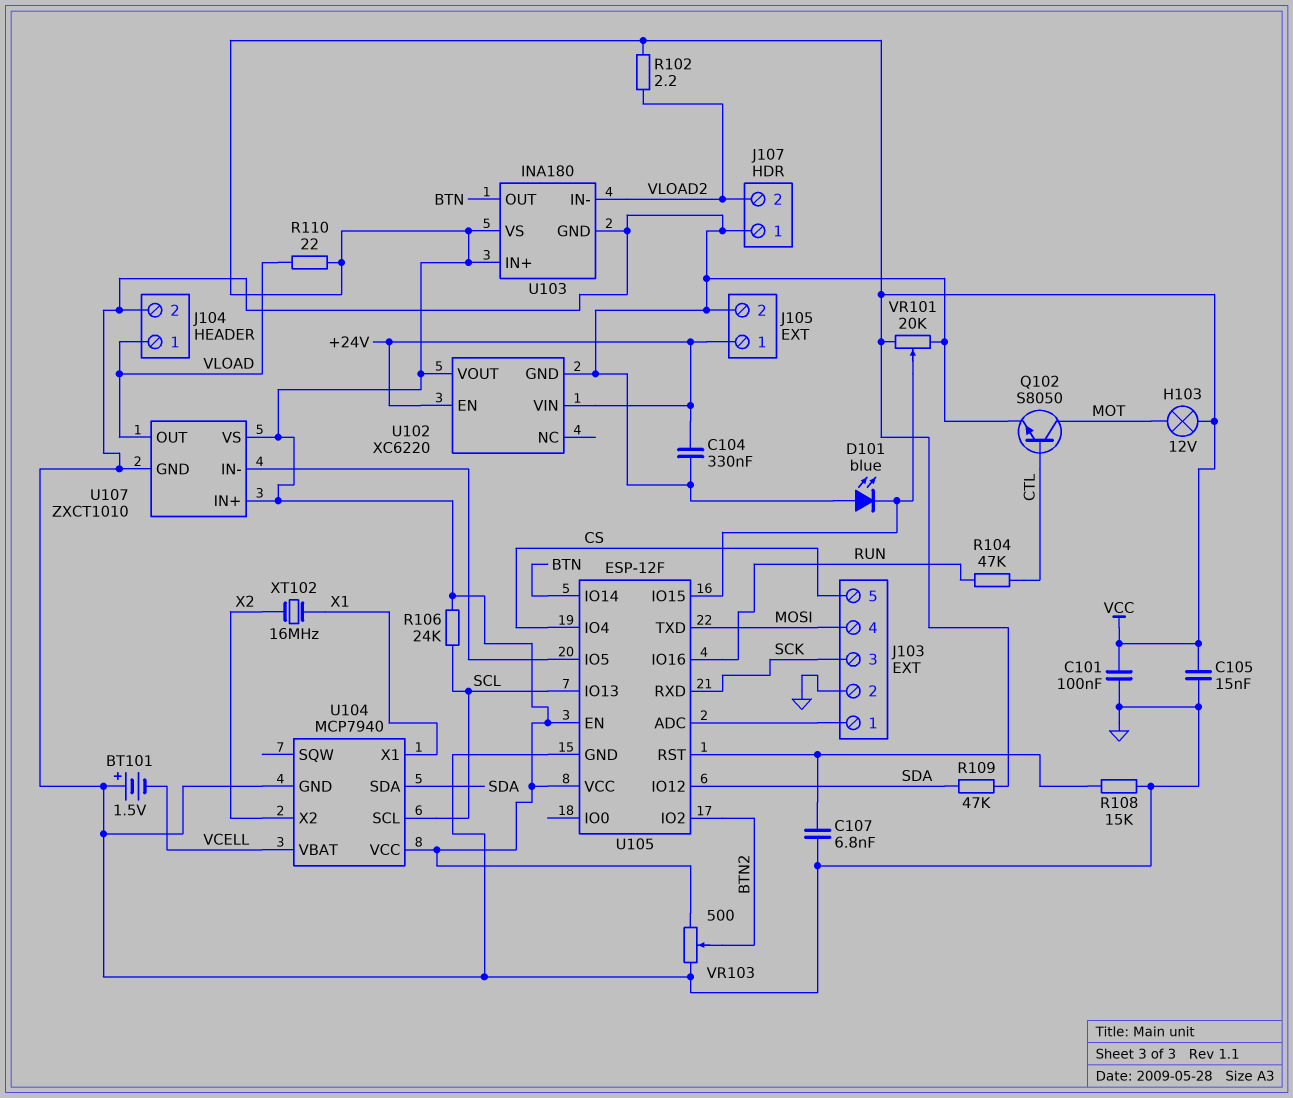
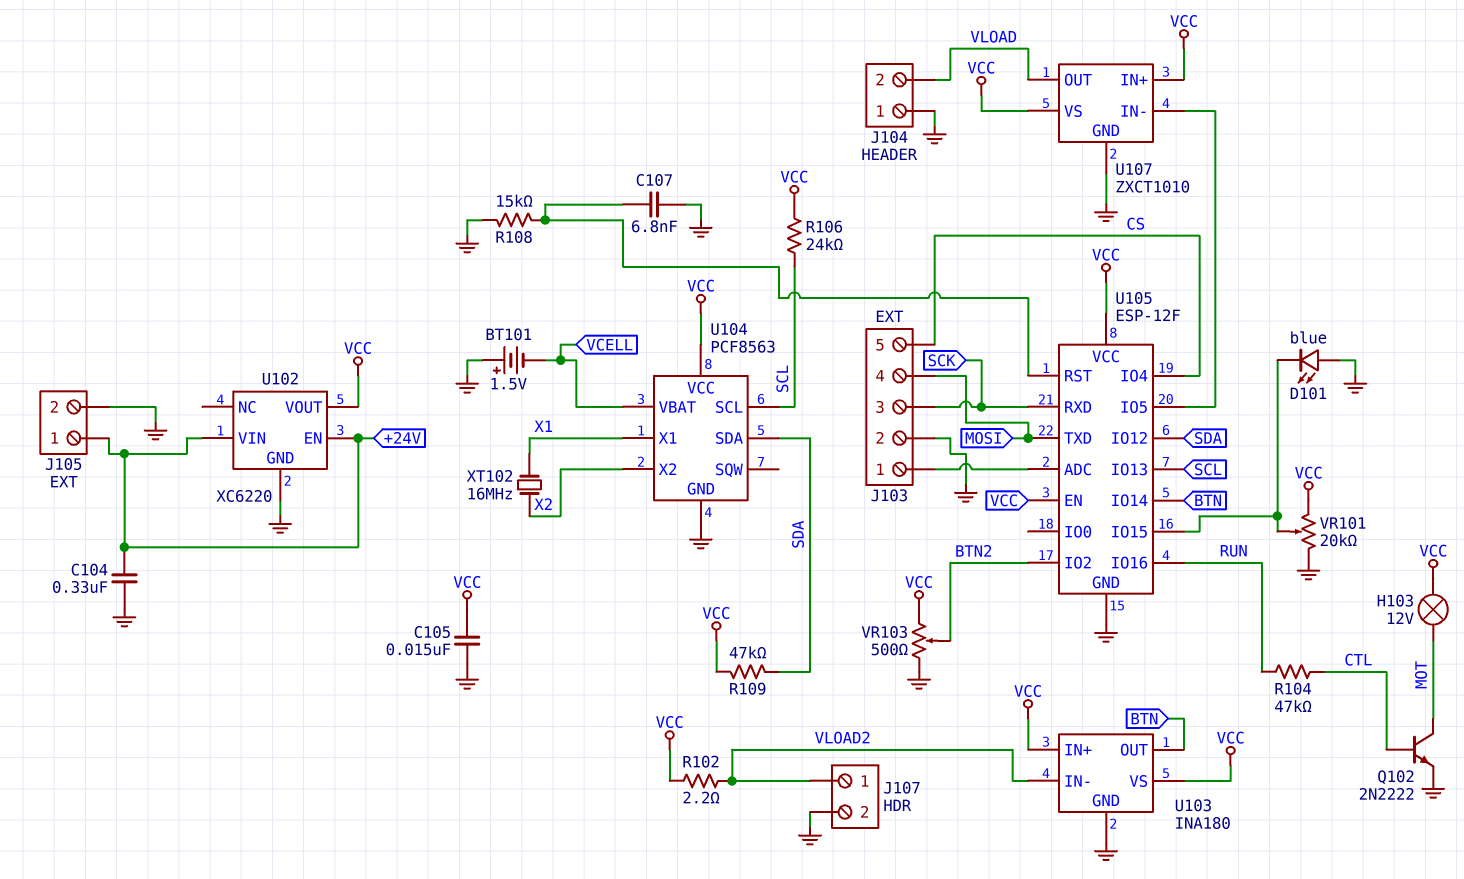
C101: 100nF (GND, VCC) -> none
J104 pin 1: VLOAD -> GND
J104 pin 2: GND -> VLOAD
J107 pin 1: GND -> VLOAD2
J107 pin 2: VLOAD2 -> GND
Q102: NPN S8050 (B CTL, C MOT, E GND) -> NPN 2N2222 (B CTL, C MOT, E GND)
R110: 22 (VCC, VLOAD) -> none
U104: MCP7940 -> PCF8563

